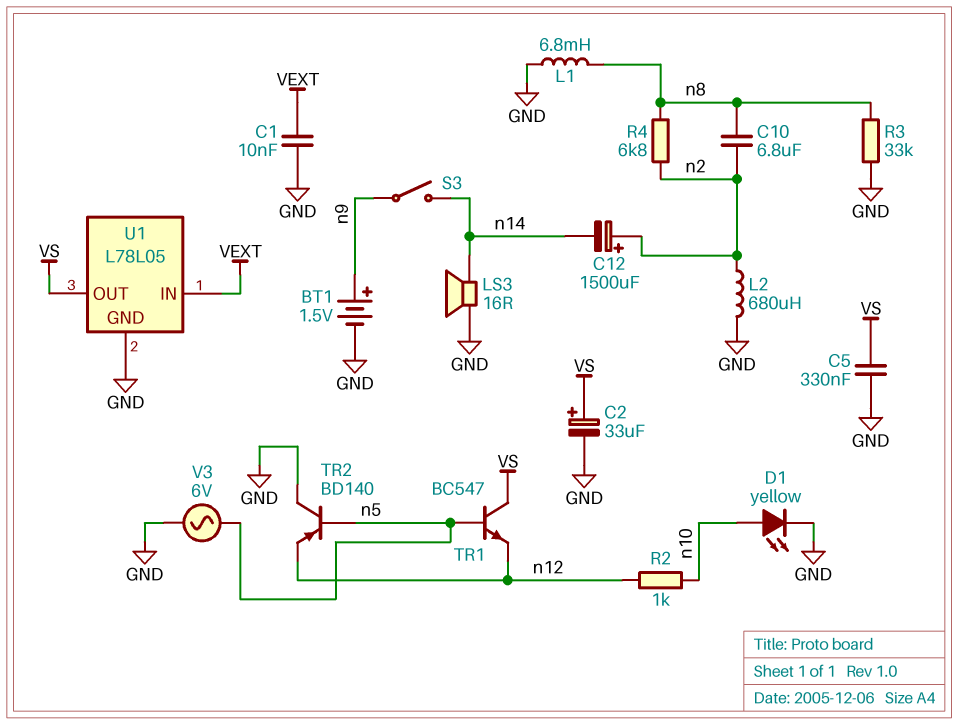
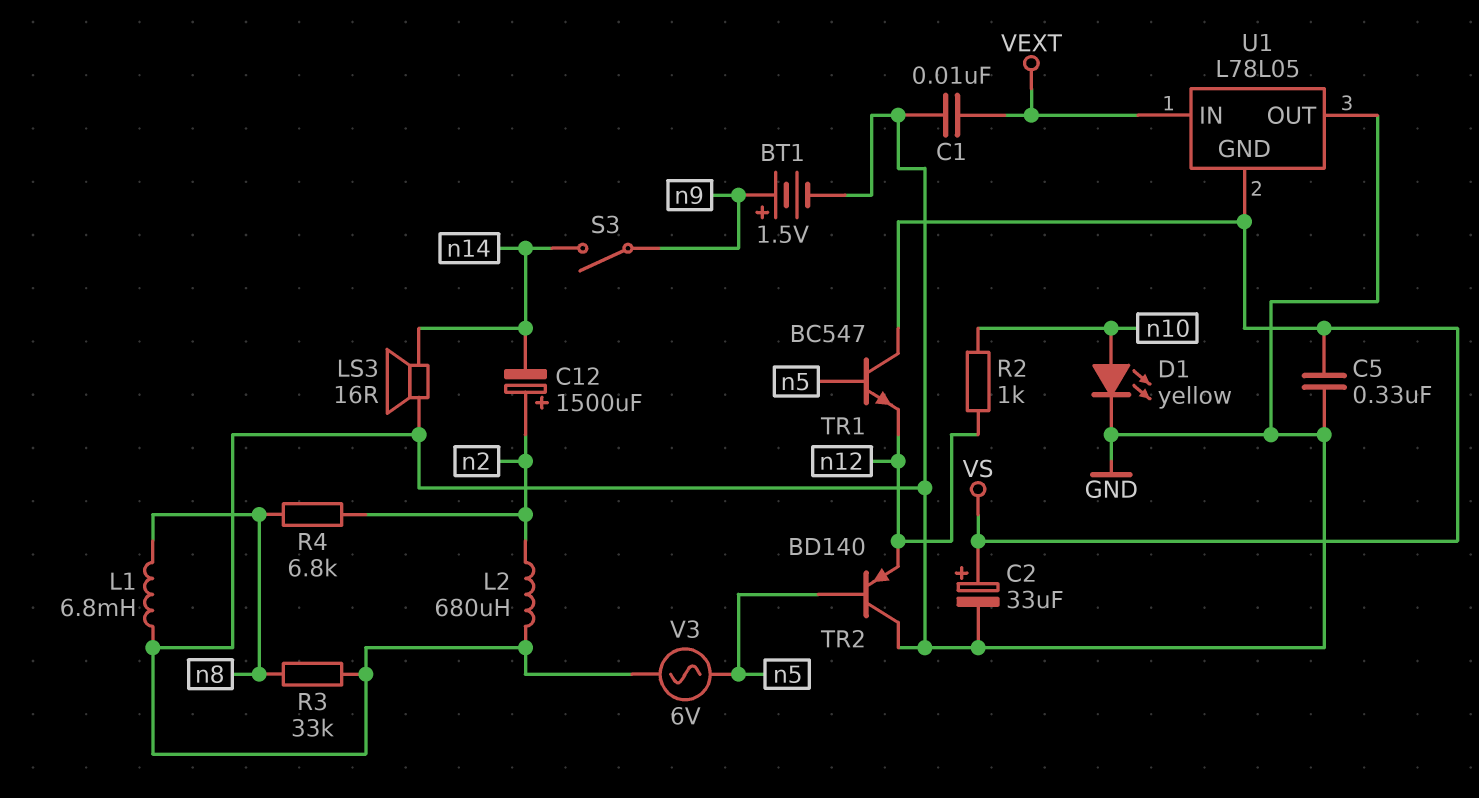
C10: 6.8uF (n2, n8) -> none
U1 pin GND: GND -> VS
U1 pin OUT: VS -> GND

